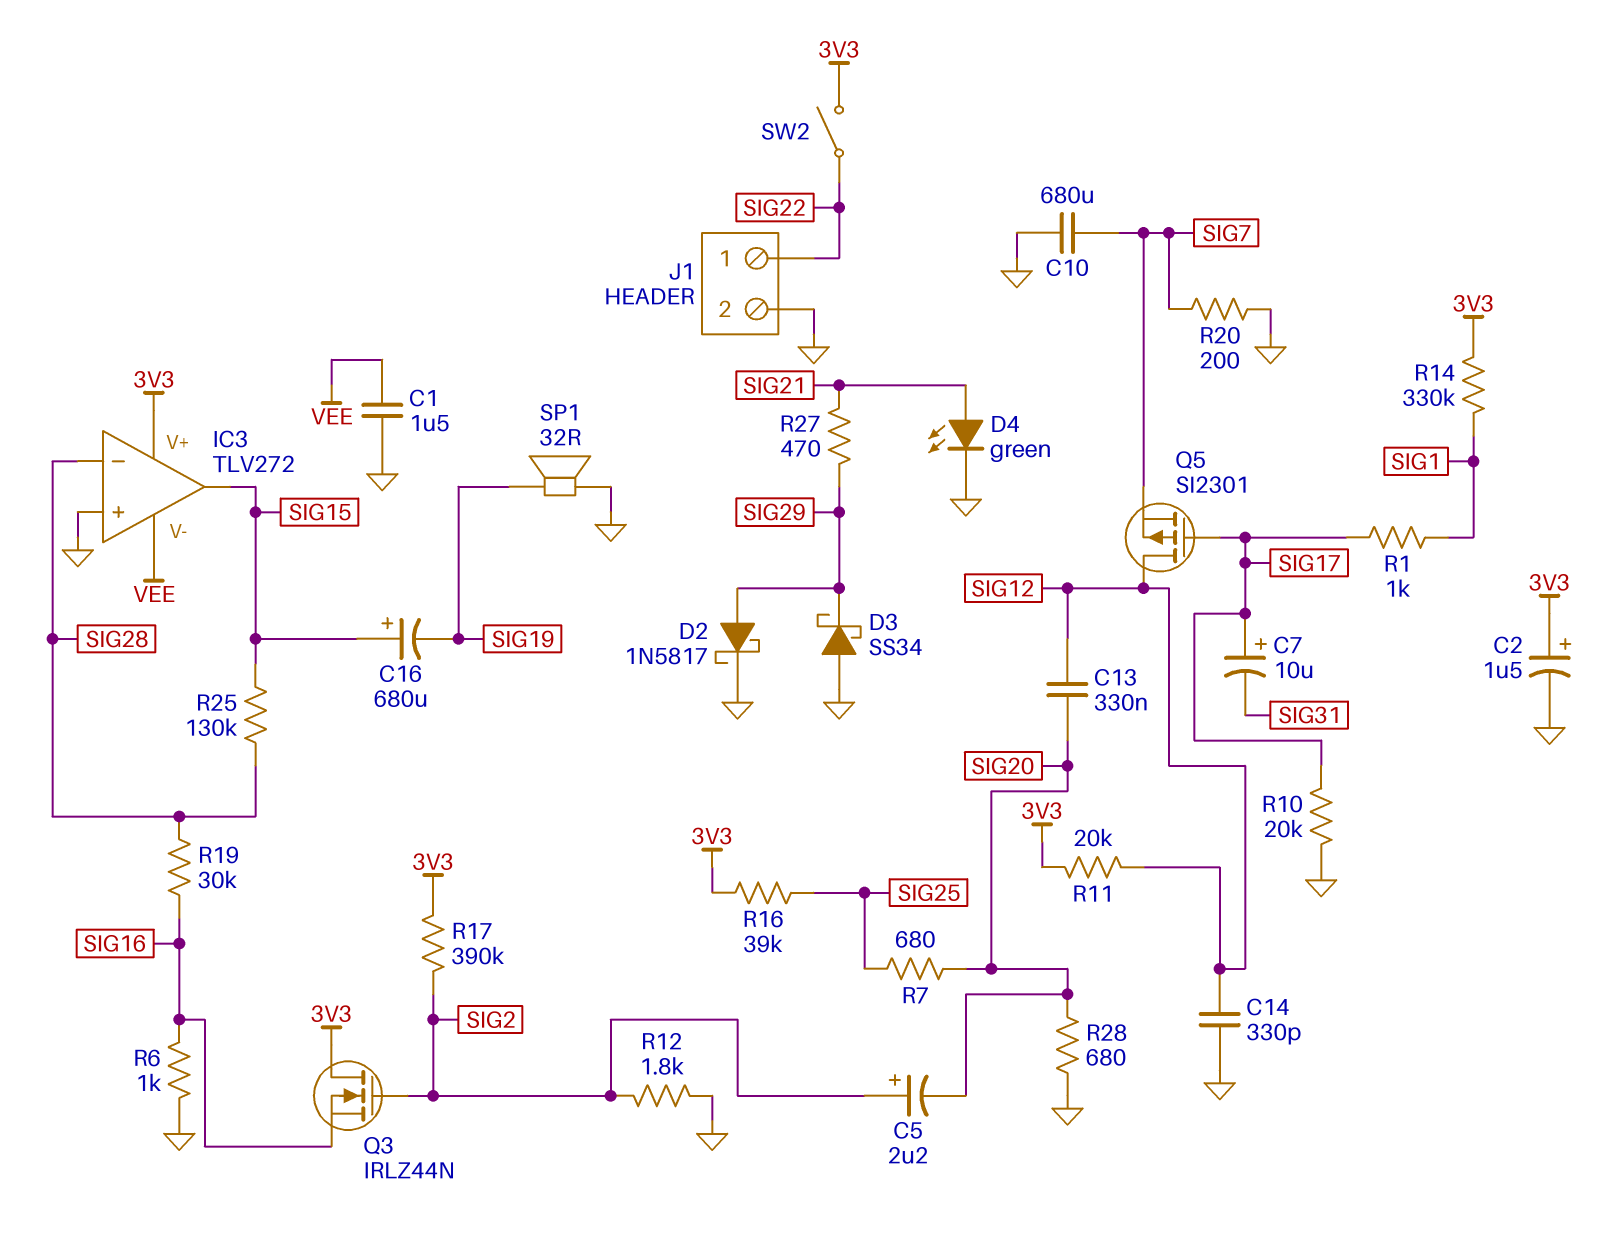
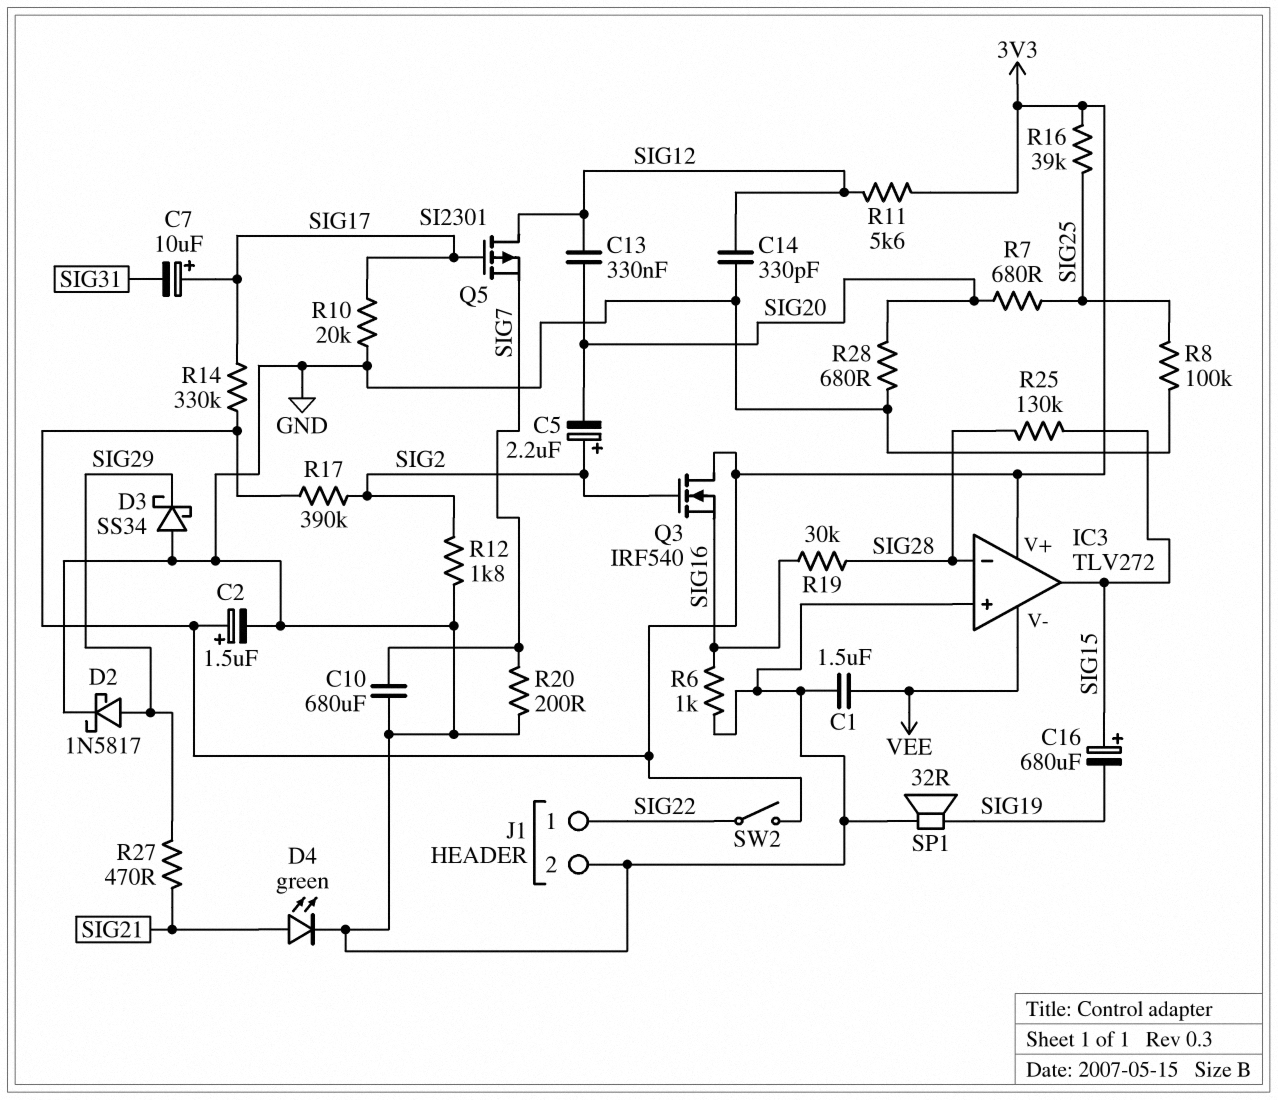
Q3: NMOS IRLZ44N (G SIG2, D 3V3, S SIG16) -> NMOS IRF540 (G SIG2, D 3V3, S SIG16)
R1: 1k (SIG1, SIG17) -> none
R8: none -> 100k (GND, SIG25)
R11: 20k (3V3, SIG12) -> 5.6k (3V3, SIG12)
R14: 330k (3V3, SIG1) -> 330k (3V3, SIG17)

